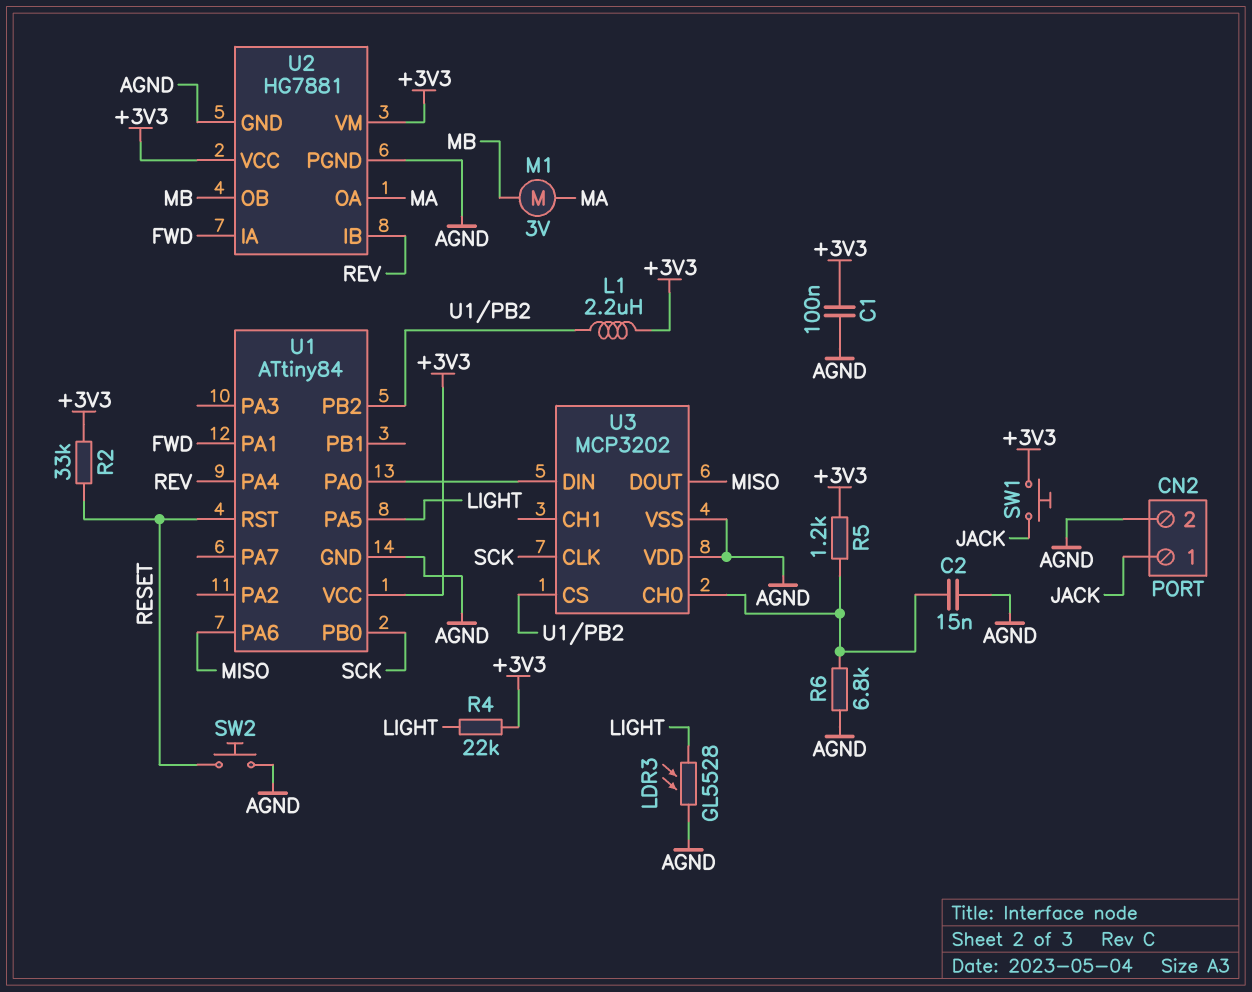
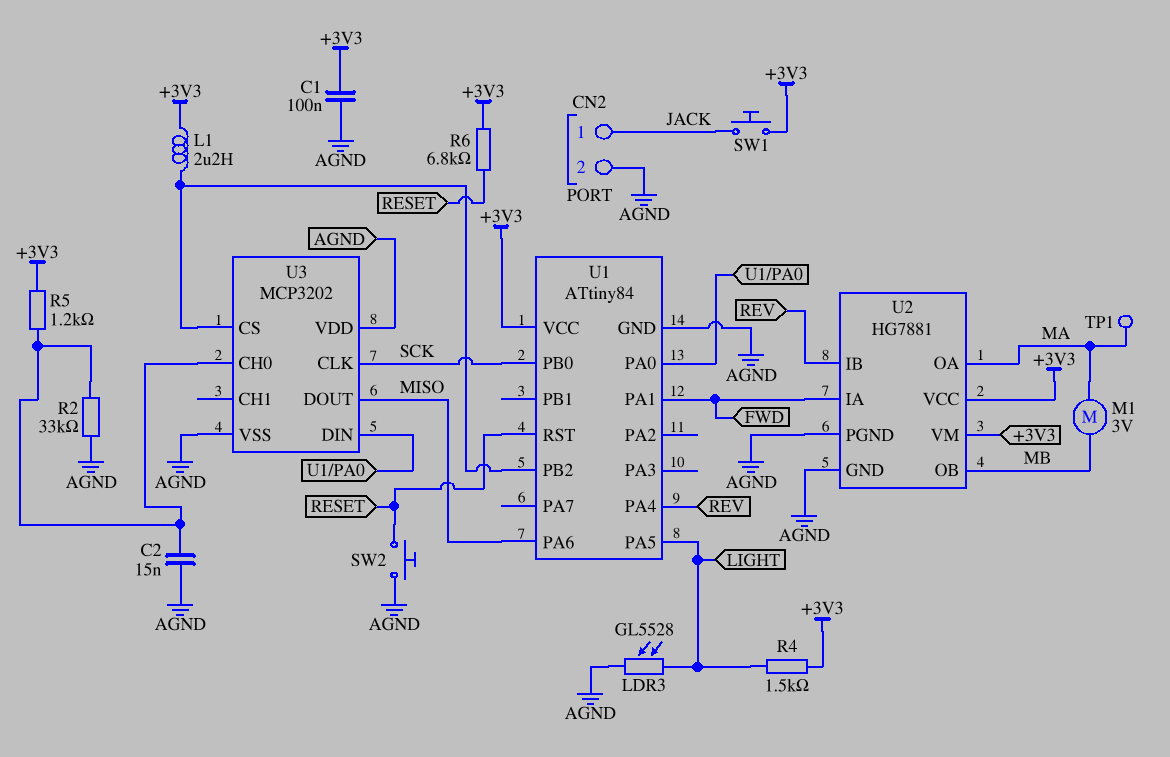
R2: 33k (+3V3, RESET) -> 33k (AGND, U3/CH0)
R4: 22k (+3V3, LIGHT) -> 1.5k (+3V3, LIGHT)
R6: 6.8k (AGND, U3/CH0) -> 6.8k (+3V3, RESET)
TP1: none -> test point (MA)

